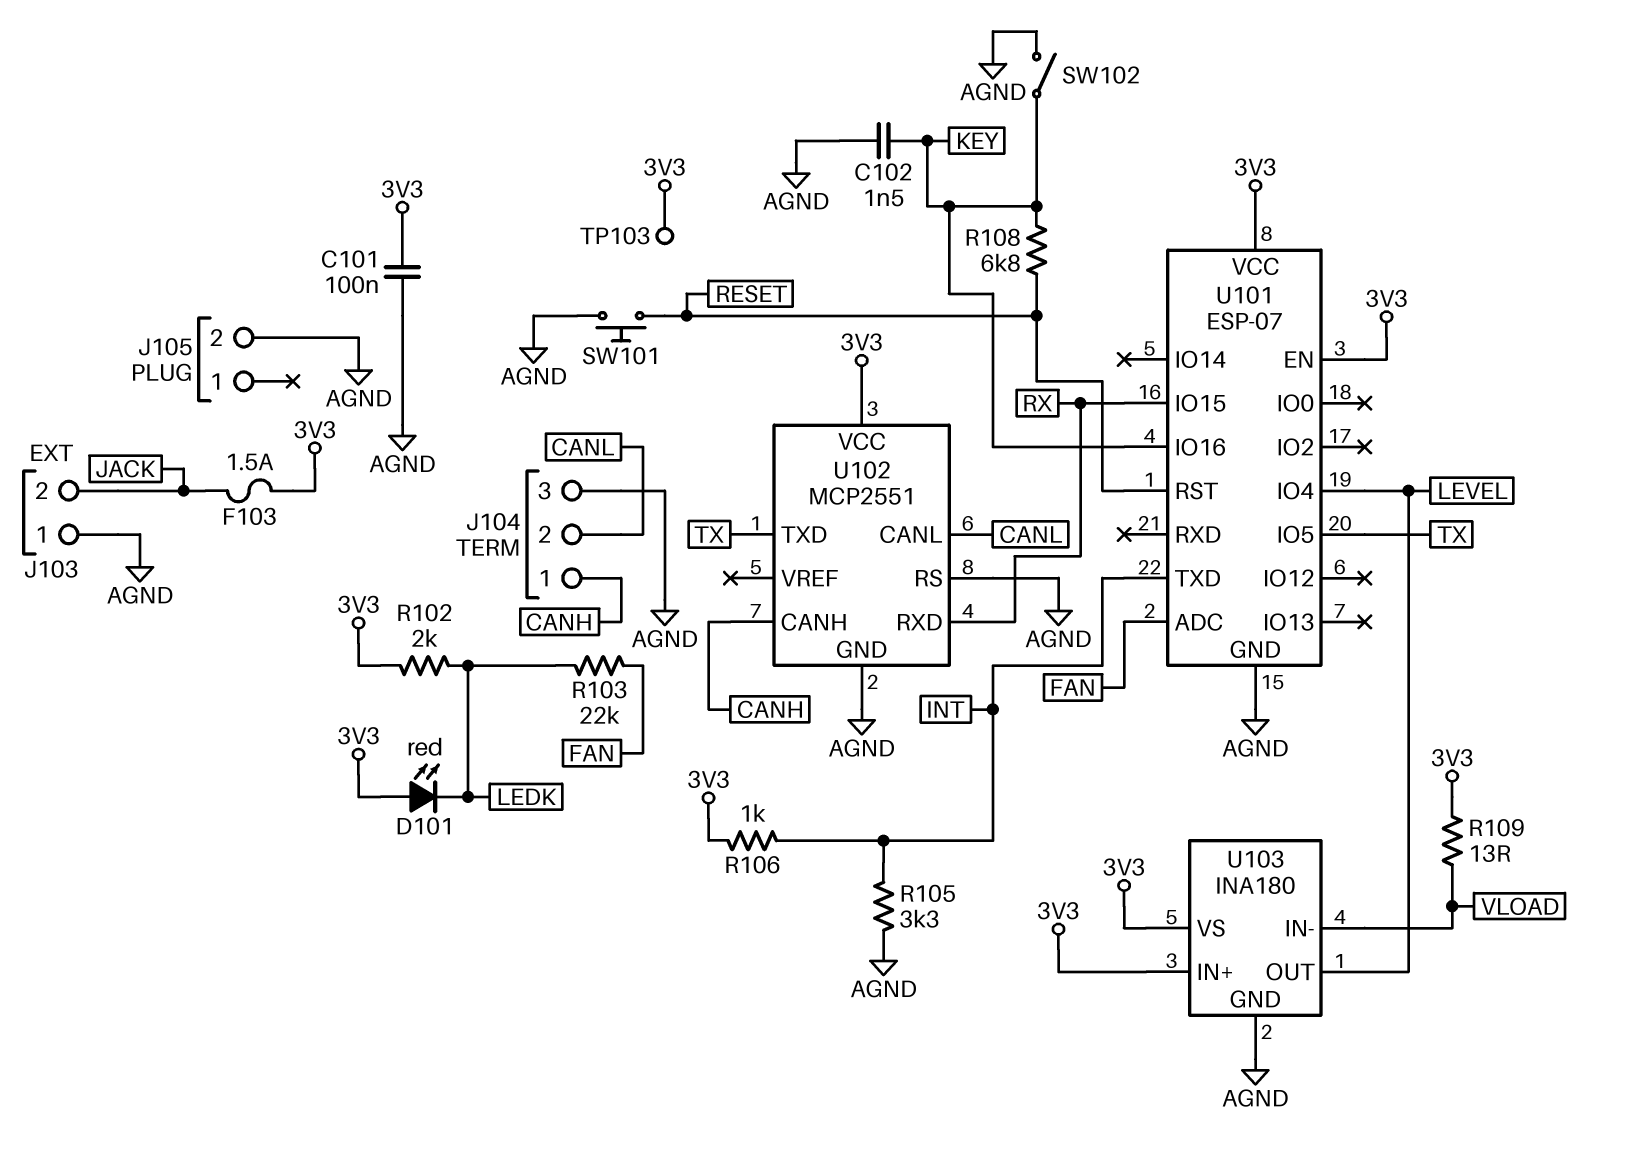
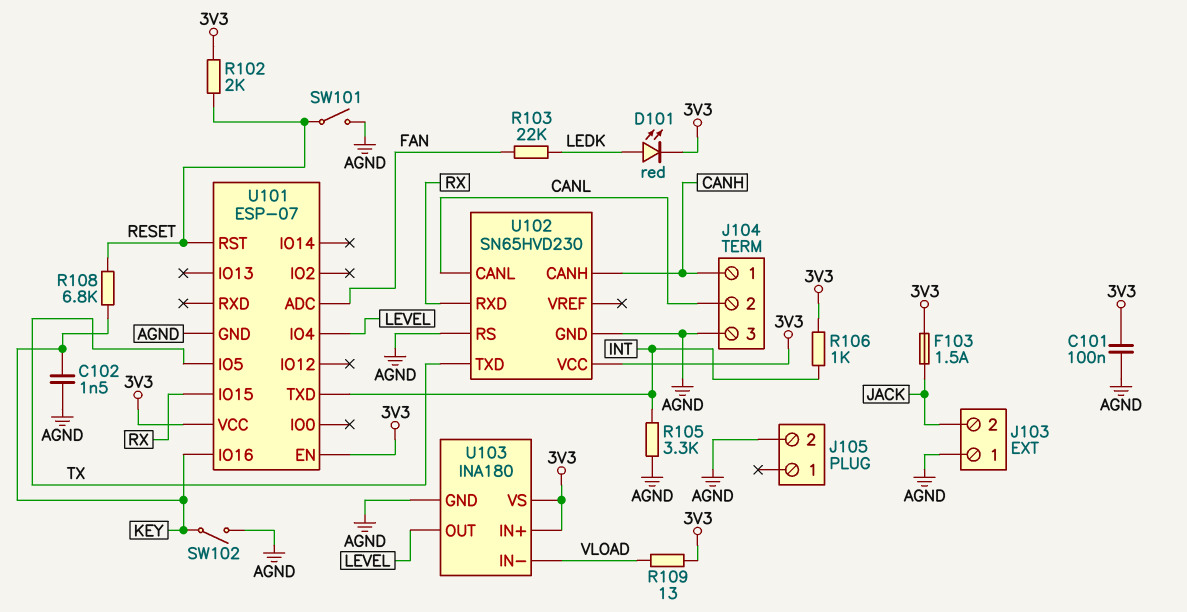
D101: LED red (A 3V3, K LEDK) -> LED red (A LEDK, K 3V3)
R102: 2k (3V3, LEDK) -> 2k (3V3, RESET)
SW101: button (AGND, RESET) -> switch (AGND, RESET)
TP103: test point (3V3) -> none
U102: MCP2551 -> SN65HVD230

